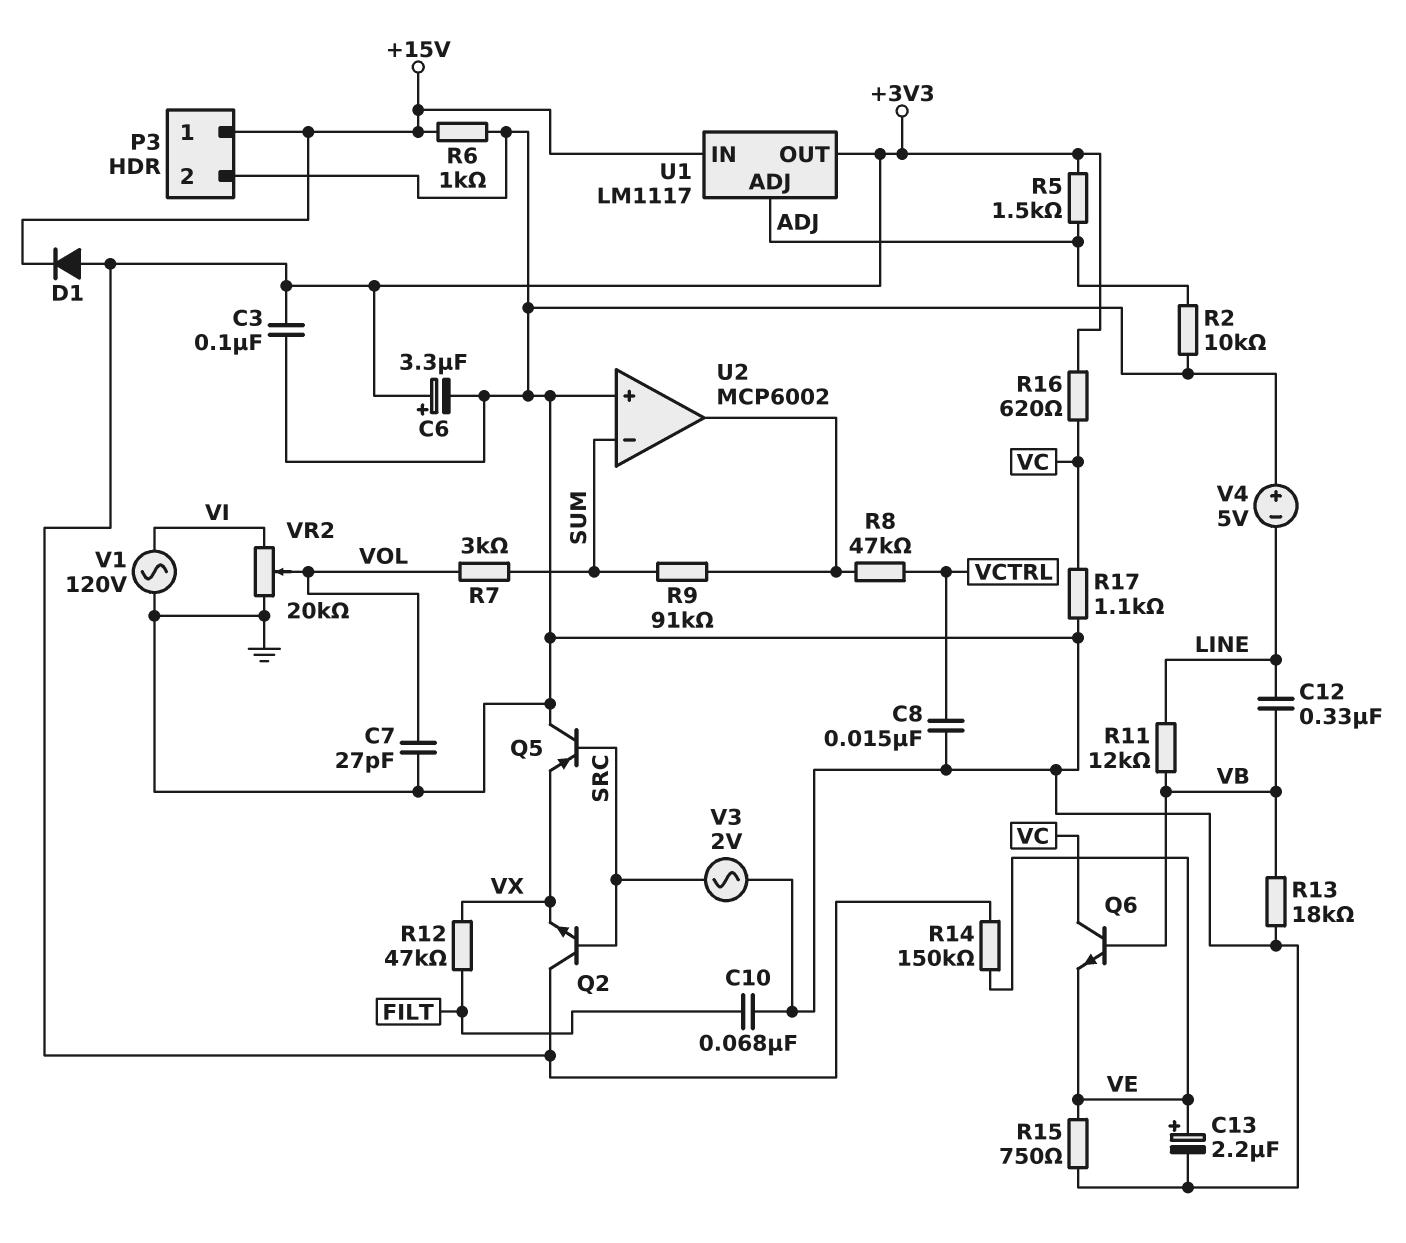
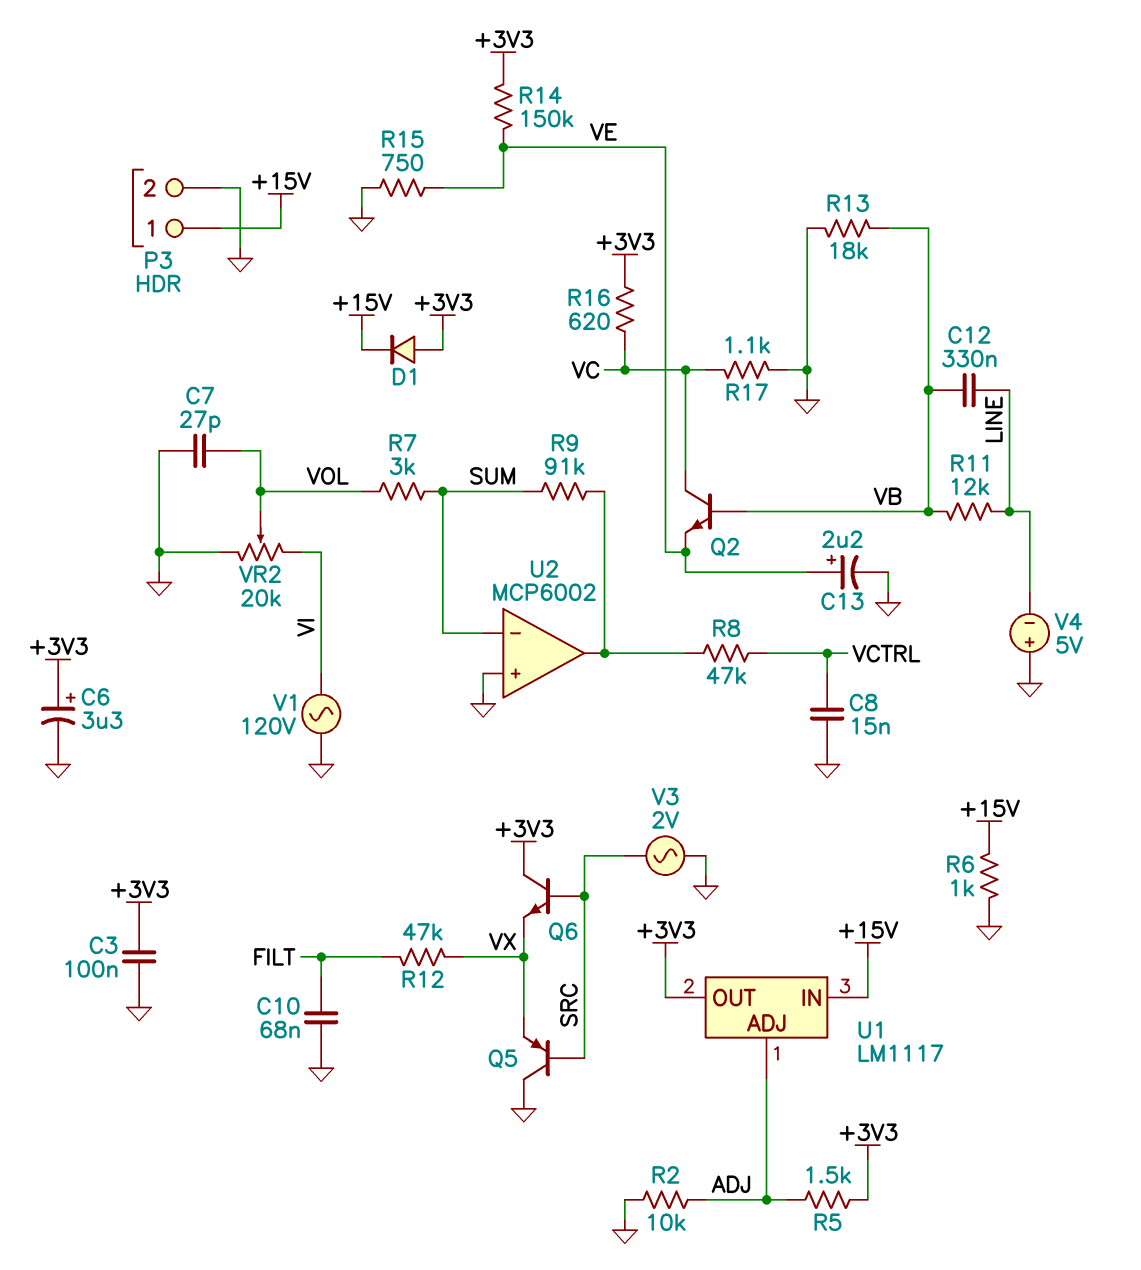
Q2: NPN (B SRC, C +3V3, E VX) -> NPN (B VB, C VC, E VE)
Q6: NPN (B VB, C VC, E VE) -> NPN (B SRC, C +3V3, E VX)

